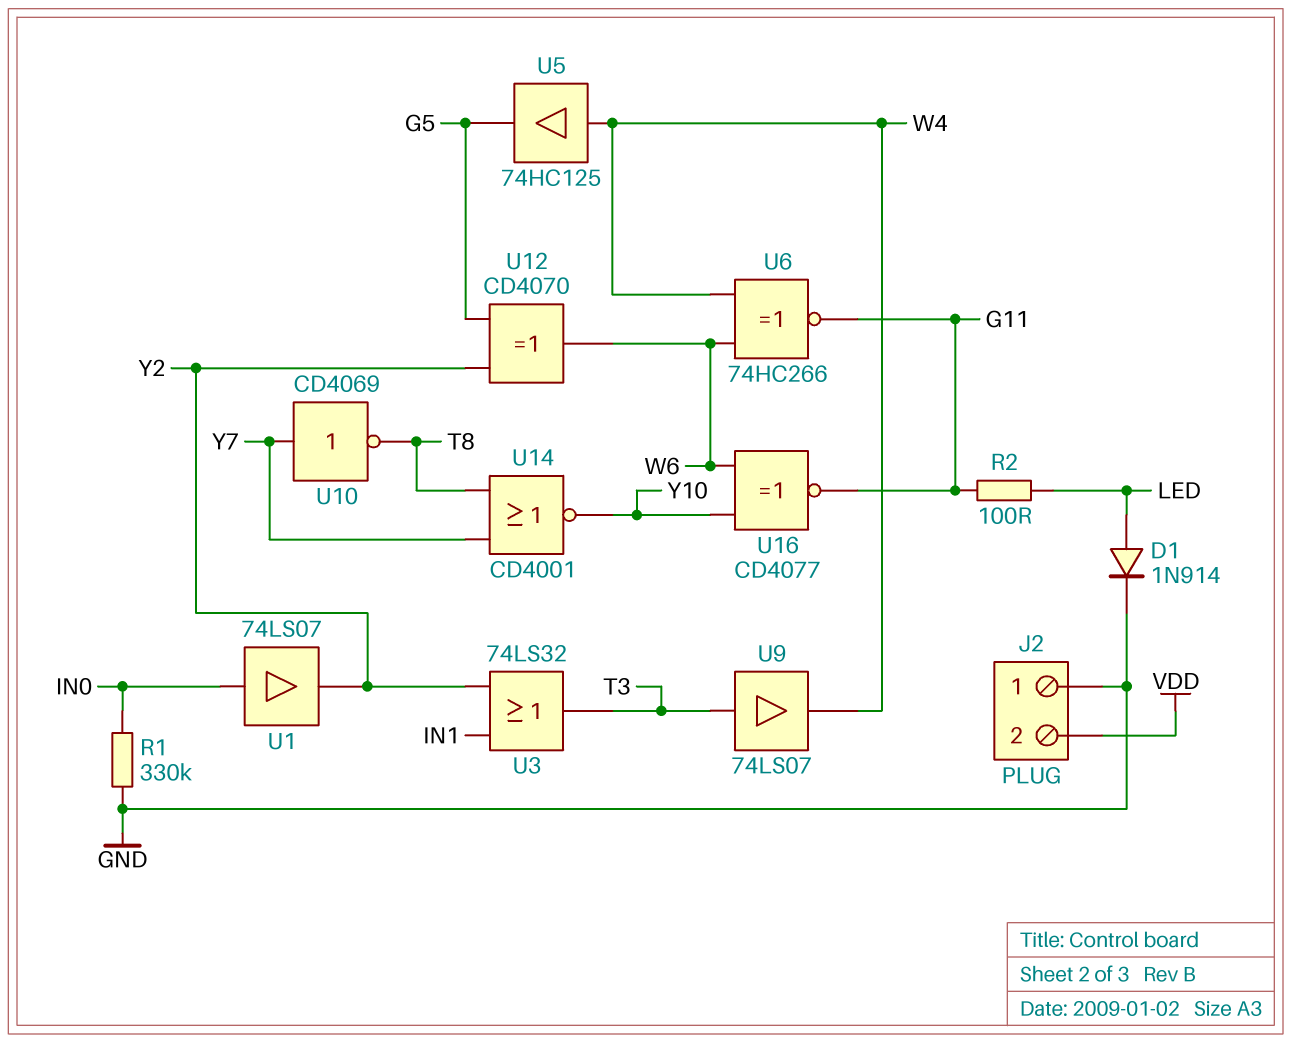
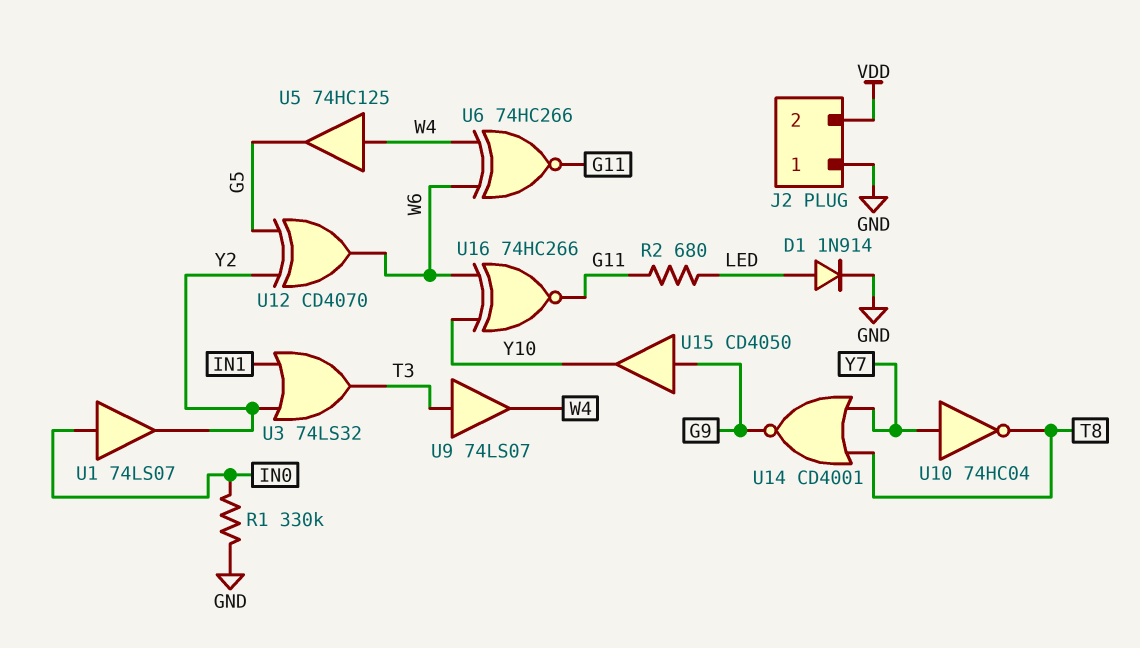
R2: 100 (G11, LED) -> 680 (G11, LED)
U10: NOT CD4069 (in Y7, out T8) -> NOT 74HC04 (in Y7, out T8)
U14: NOR CD4001 (in T8, in Y7, out Y10) -> NOR CD4001 (in T8, in Y7, out G9)
U15: none -> buffer CD4050 (in G9, out Y10)
U16: XNOR CD4077 (in W6, in Y10, out G11) -> XNOR 74HC266 (in W6, in Y10, out G11)

